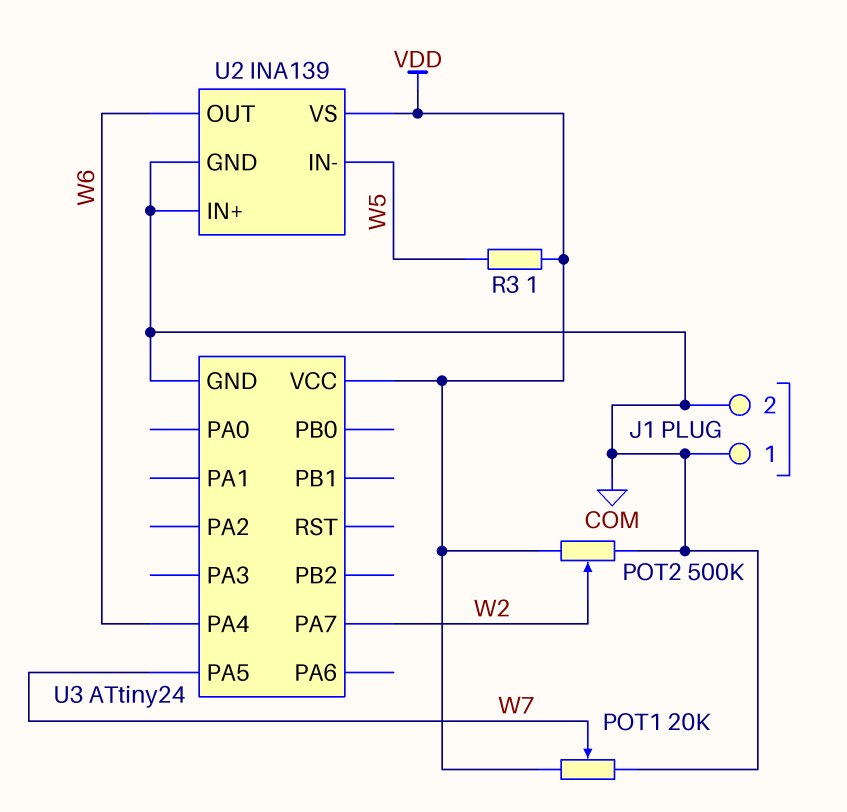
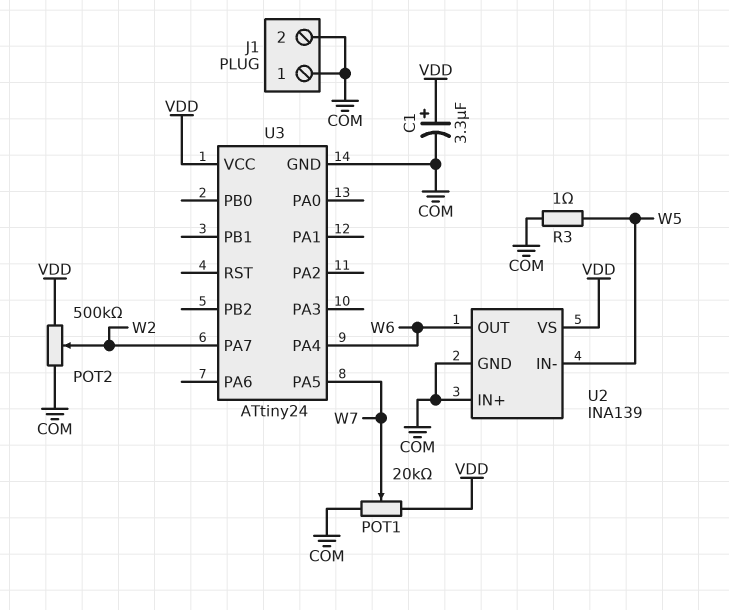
C1: none -> 3.3uF (plus VDD, minus COM)
R3: 1 (VDD, W5) -> 1 (COM, W5)

